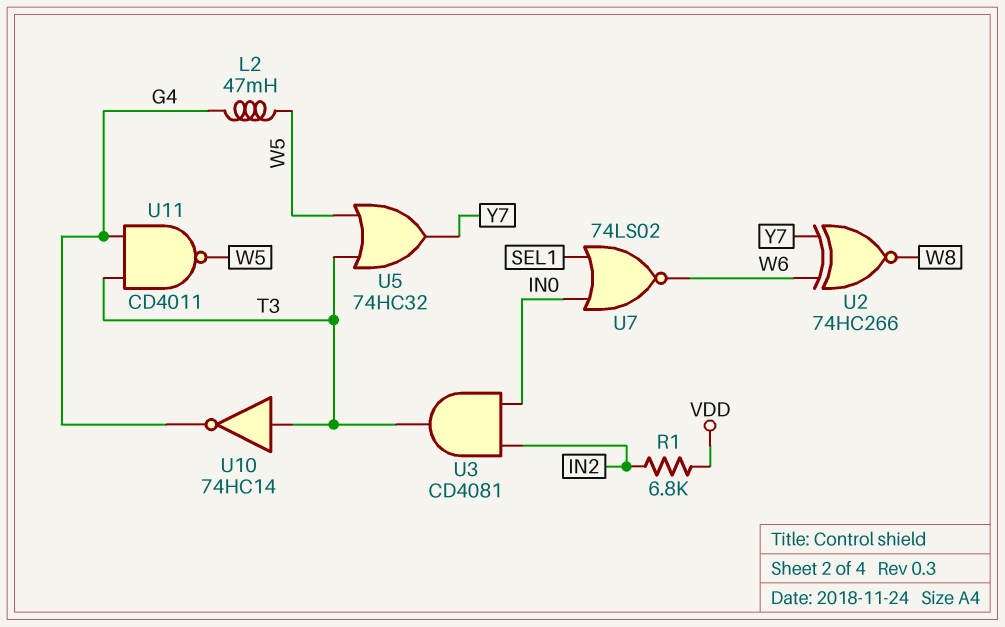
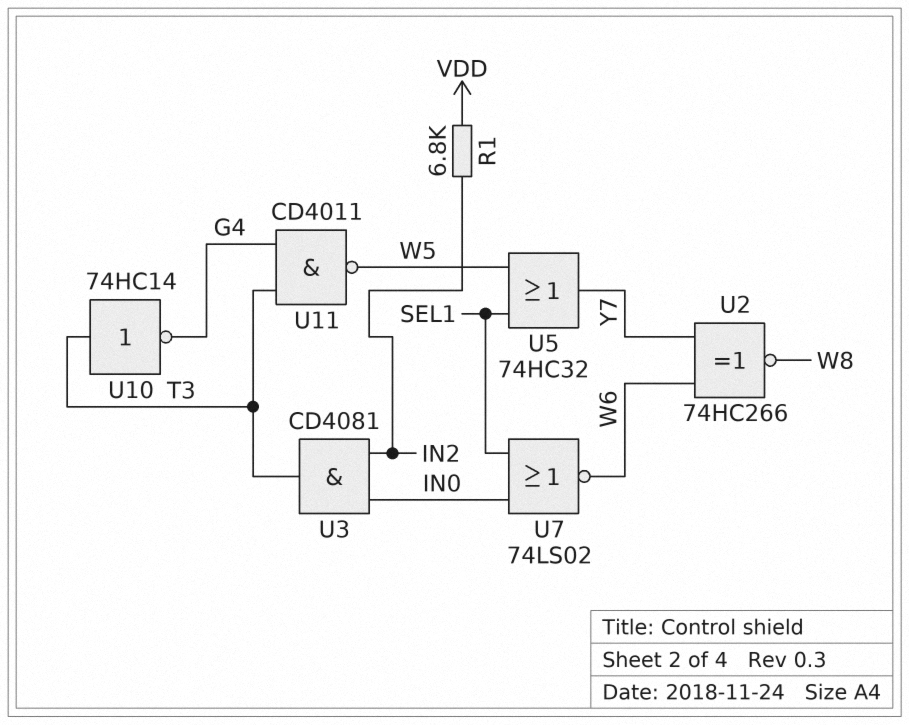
L2: 47mH (G4, W5) -> none
U5: OR 74HC32 (in T3, in W5, out Y7) -> OR 74HC32 (in SEL1, in W5, out Y7)

